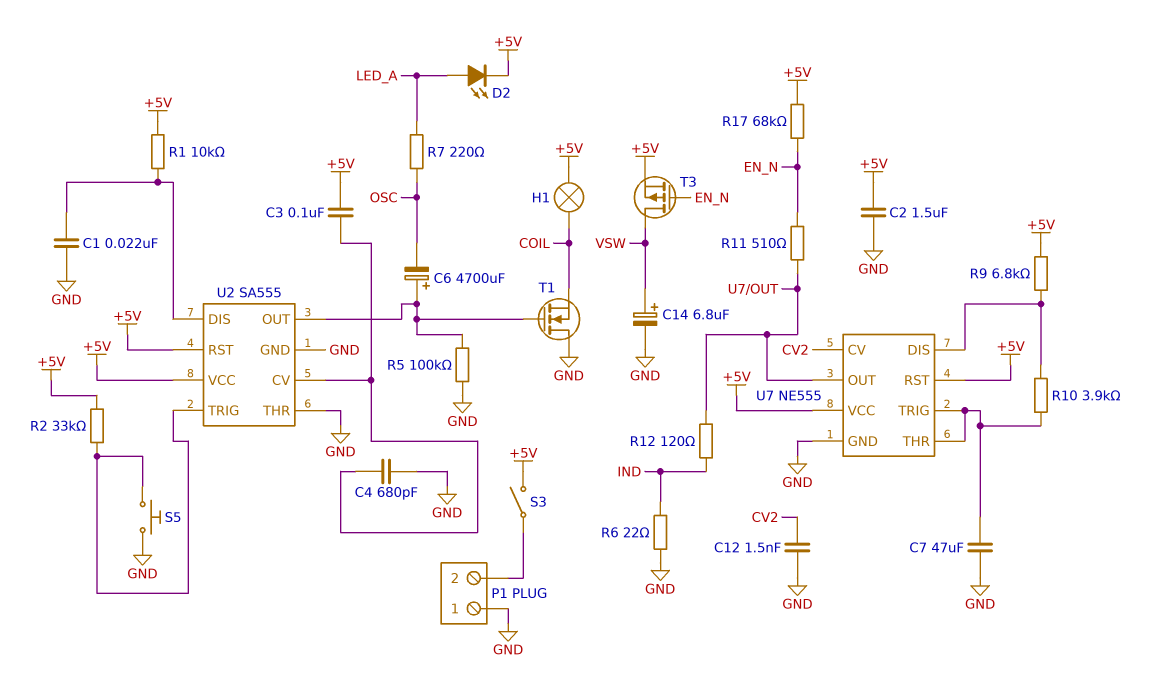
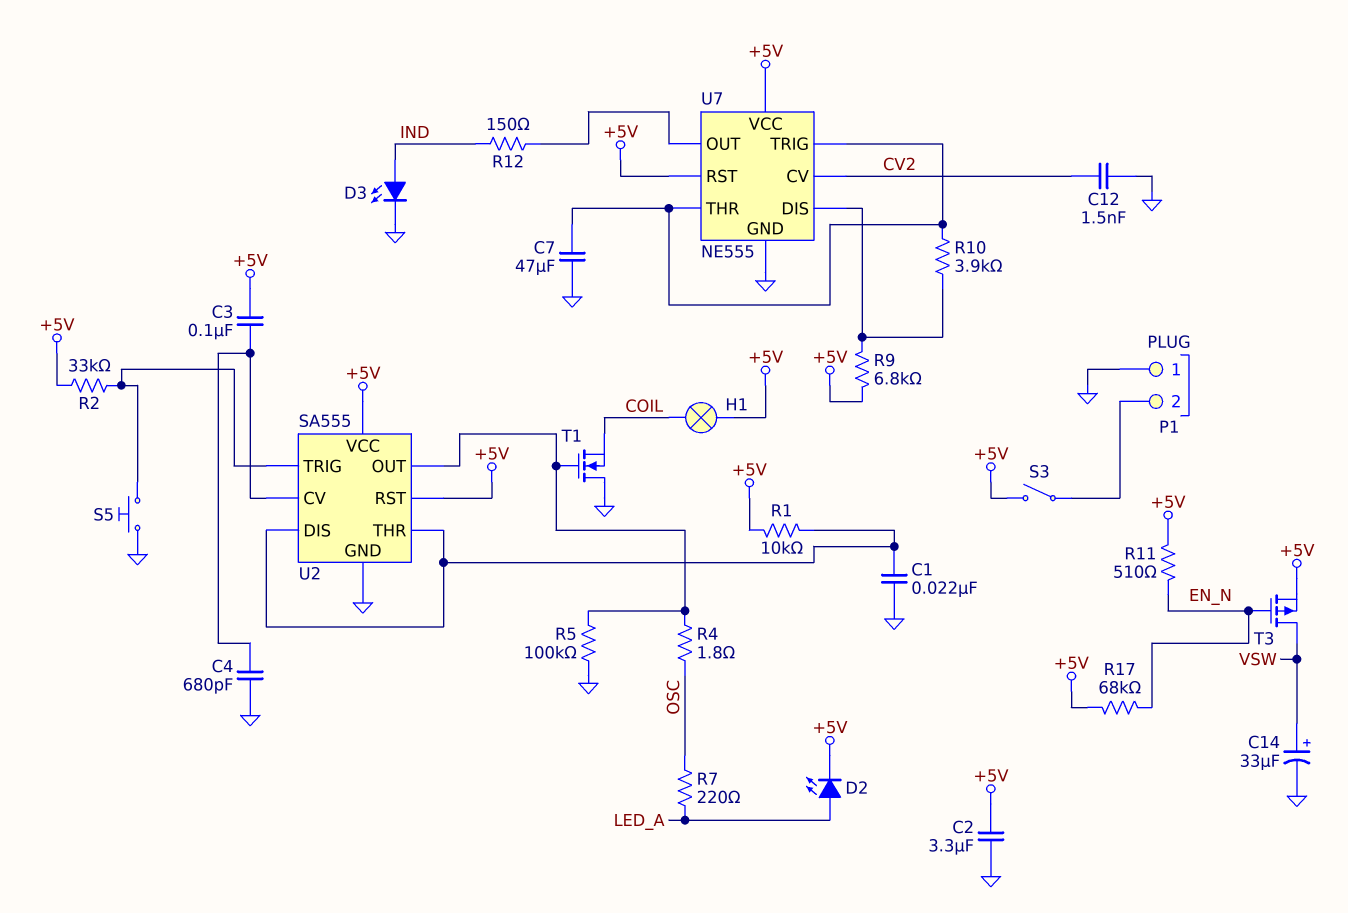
C2: 1.5uF (+5V, GND) -> 3.3uF (+5V, GND)
C6: 4700uF (plus U2/OUT, minus OSC) -> none
C14: 6.8uF (plus VSW, minus GND) -> 33uF (plus VSW, minus GND)
D3: none -> LED (A IND, K GND)
R4: none -> 1.8 (OSC, U2/OUT)
R6: 22 (GND, IND) -> none
R11: 510 (EN_N, U7/OUT) -> 510 (+5V, EN_N)
R12: 120 (IND, U7/OUT) -> 150 (IND, U7/OUT)
U2 pin THR: GND -> U2/DIS

